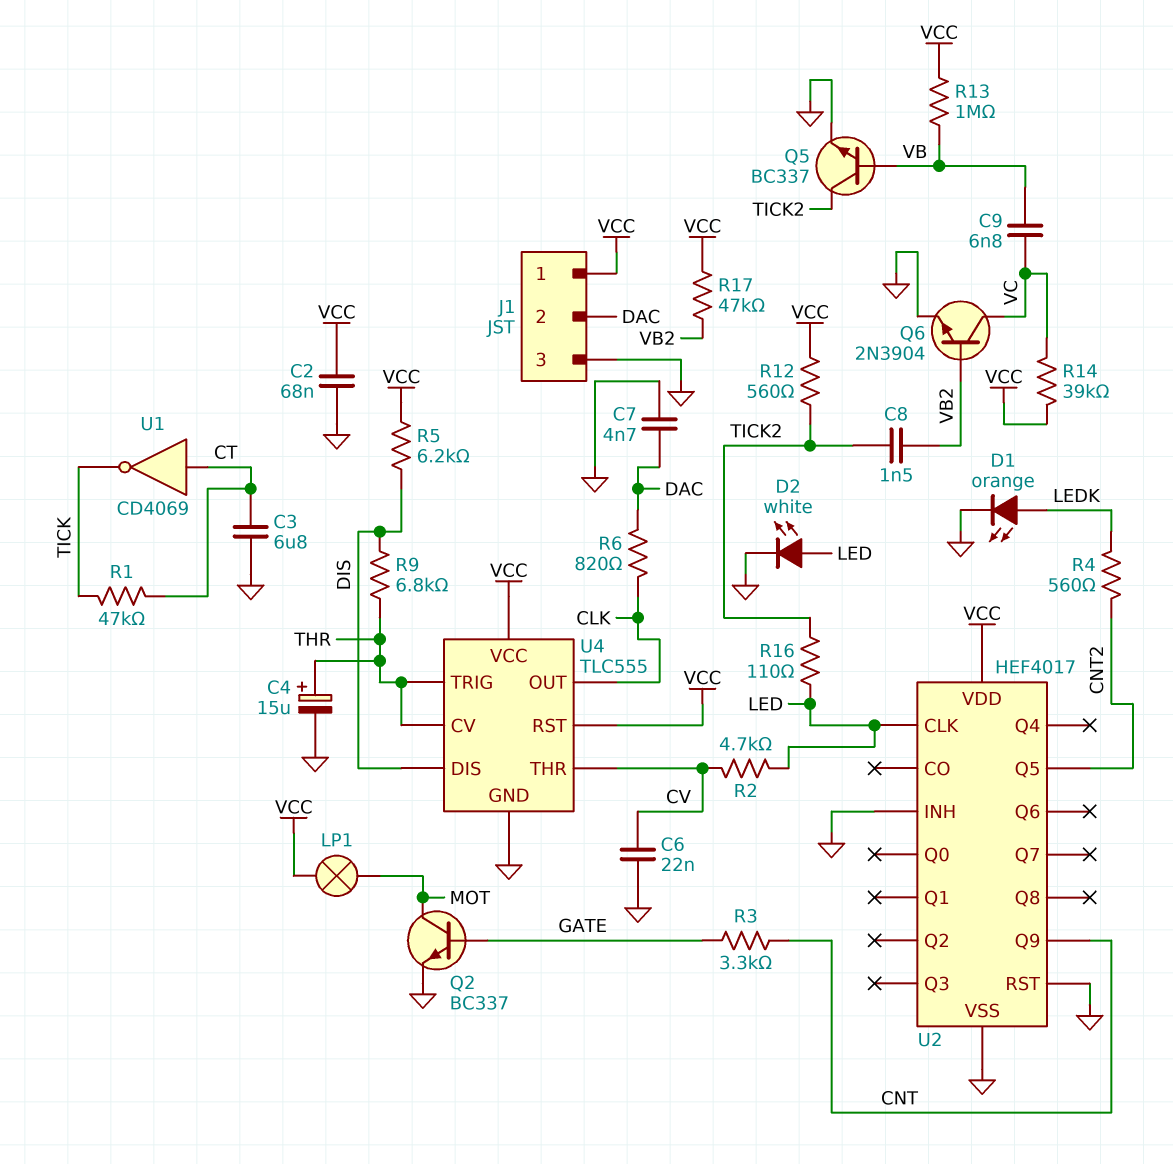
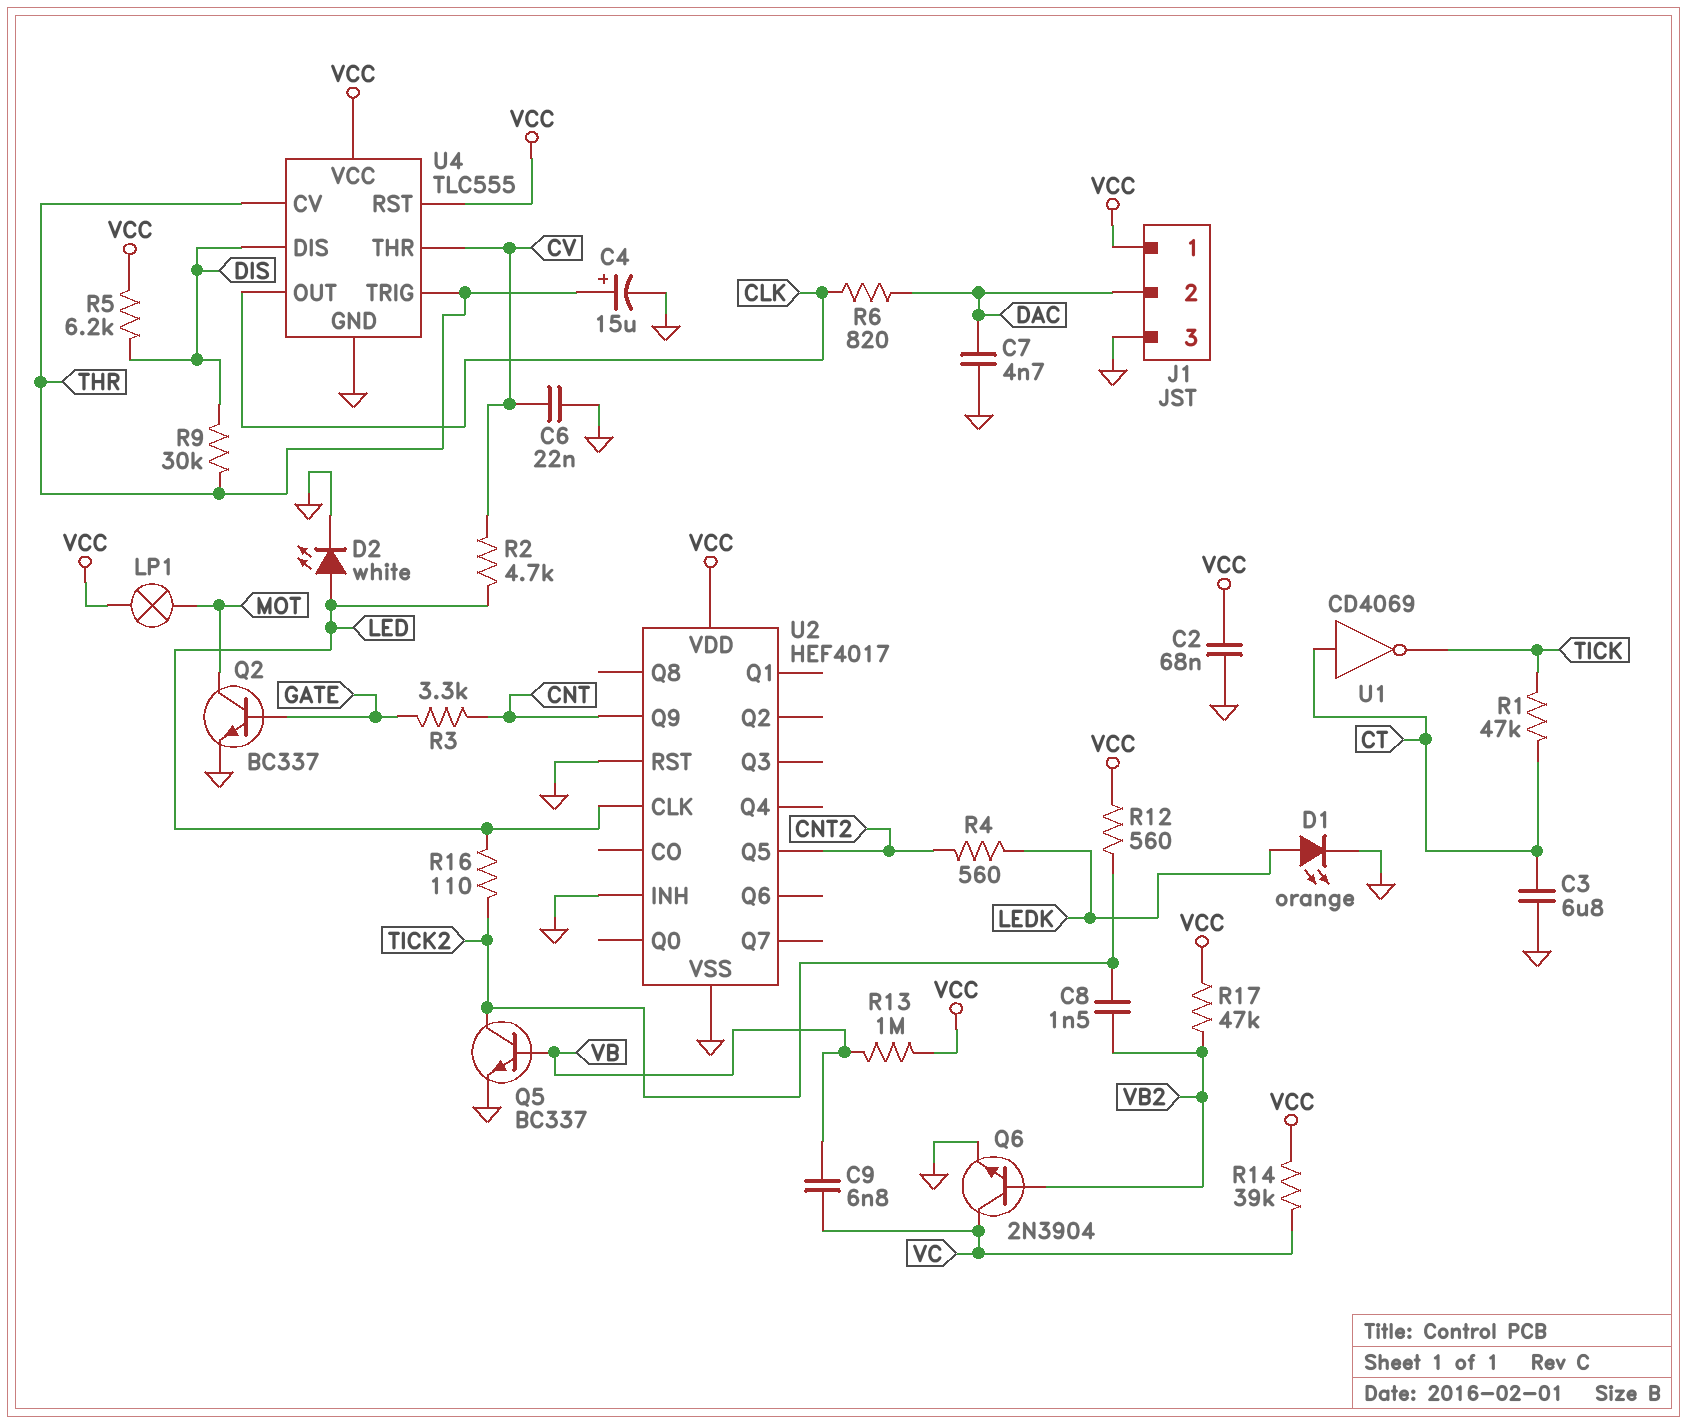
R9: 6.8k (DIS, THR) -> 30k (DIS, THR)

